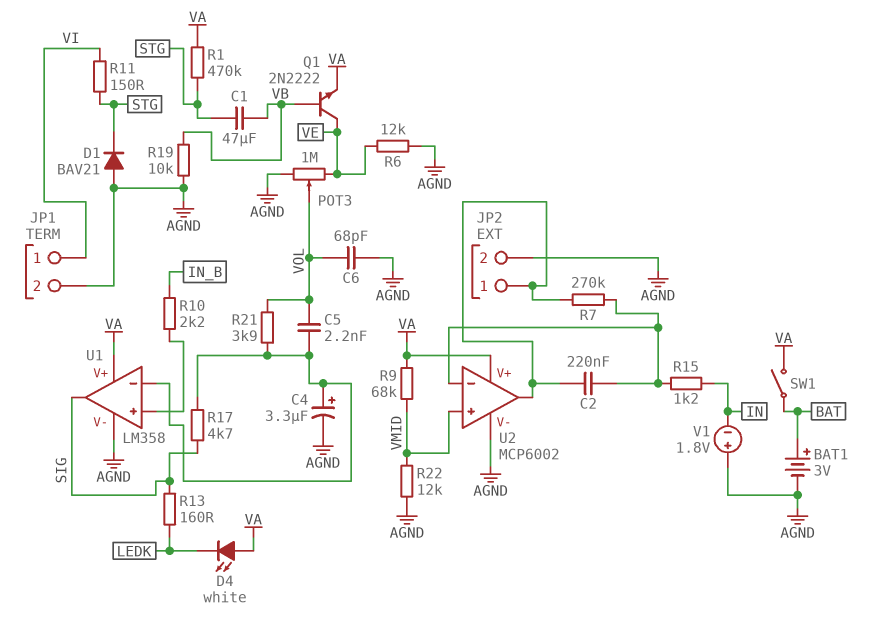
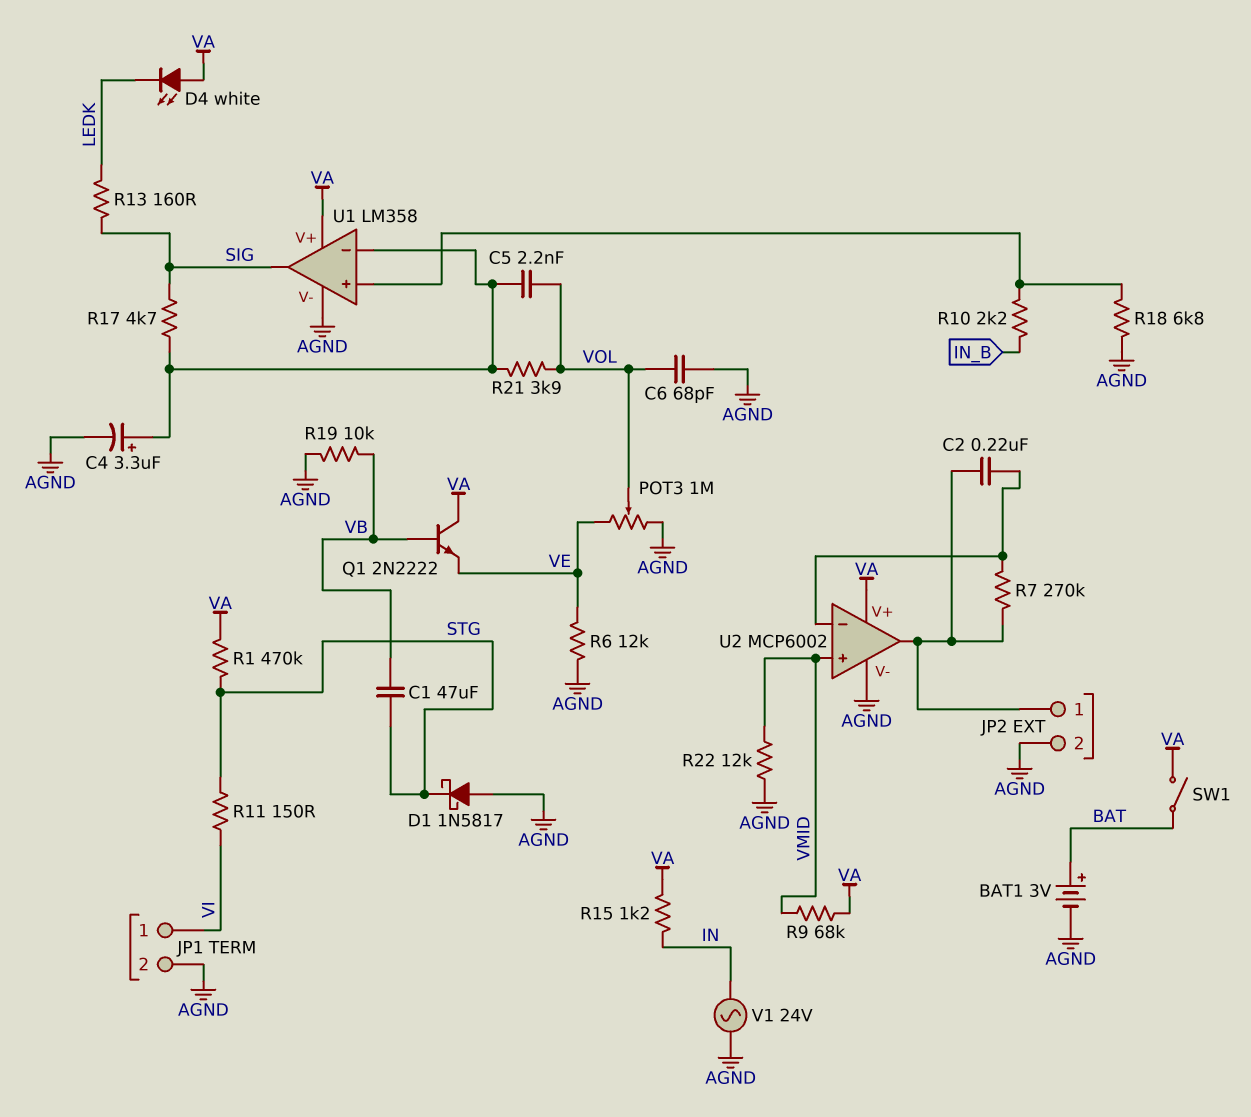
D1: diode BAV21 (A AGND, K STG) -> schottky 1N5817 (A AGND, K STG)
Q1: NPN 2N2222 (B VB, C VE, E VA) -> NPN 2N2222 (B VB, C VA, E VE)
R15: 1.2k (IN, U2/in-) -> 1.2k (IN, VA)
R18: none -> 6.8k (AGND, U1/in+)
V1: 1.8V (plus AGND, minus IN) -> AC 24V (AGND, IN)

